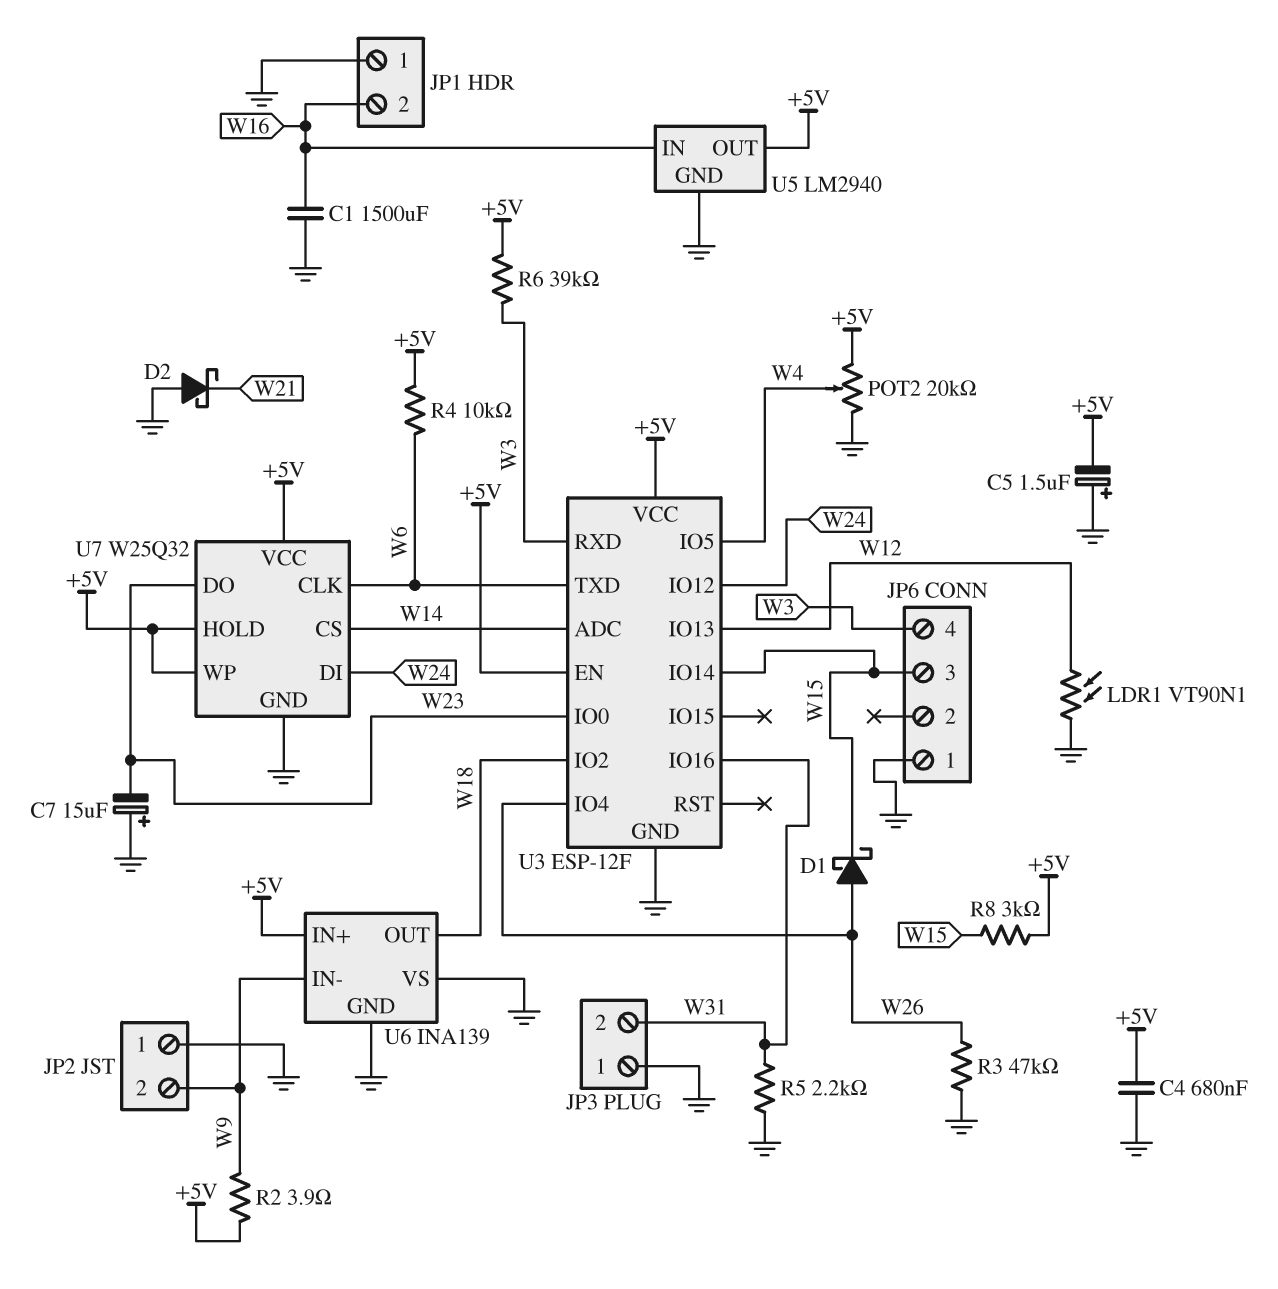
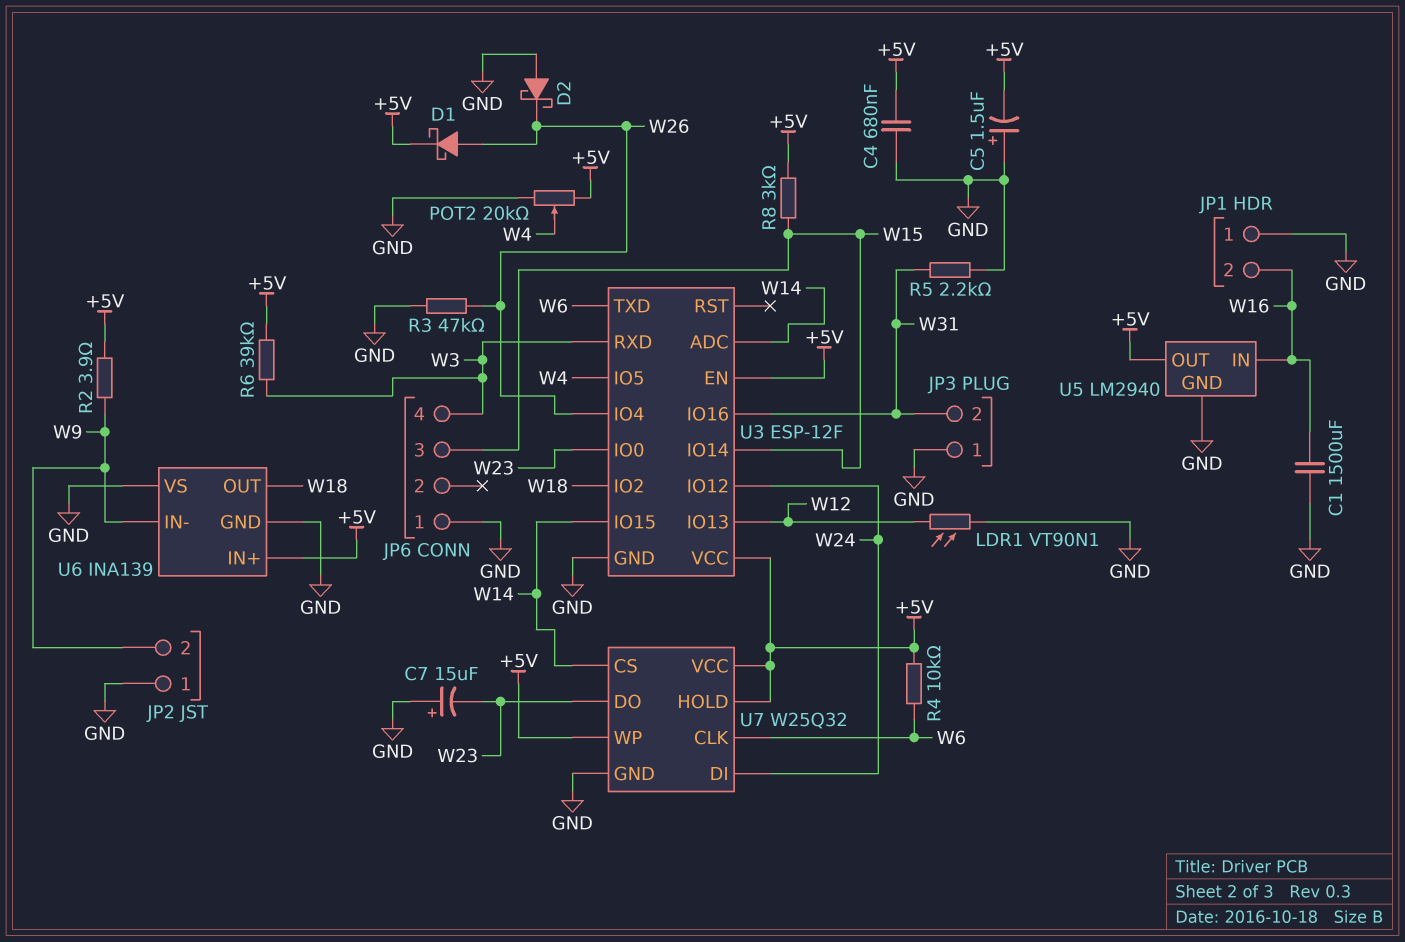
D1: schottky (A W26, K W15) -> schottky (A W26, K +5V)
D2: schottky (A GND, K W21) -> schottky (A GND, K W26)
U3 pin IO15: none -> W14

